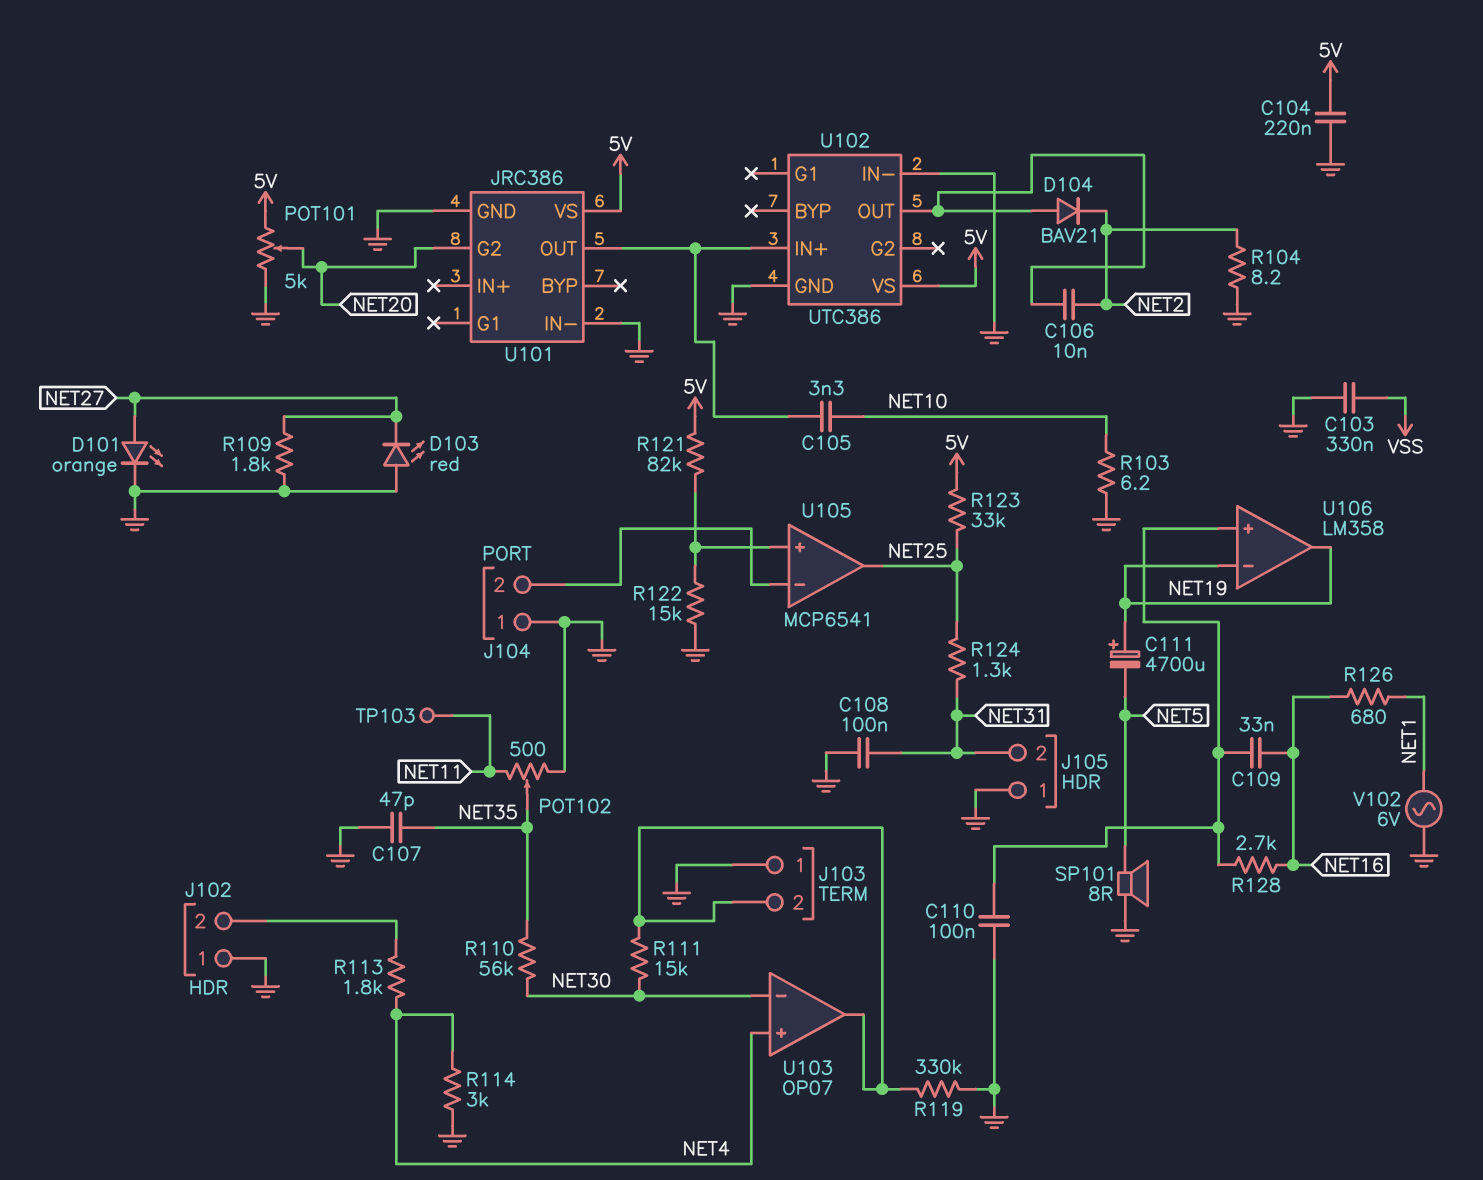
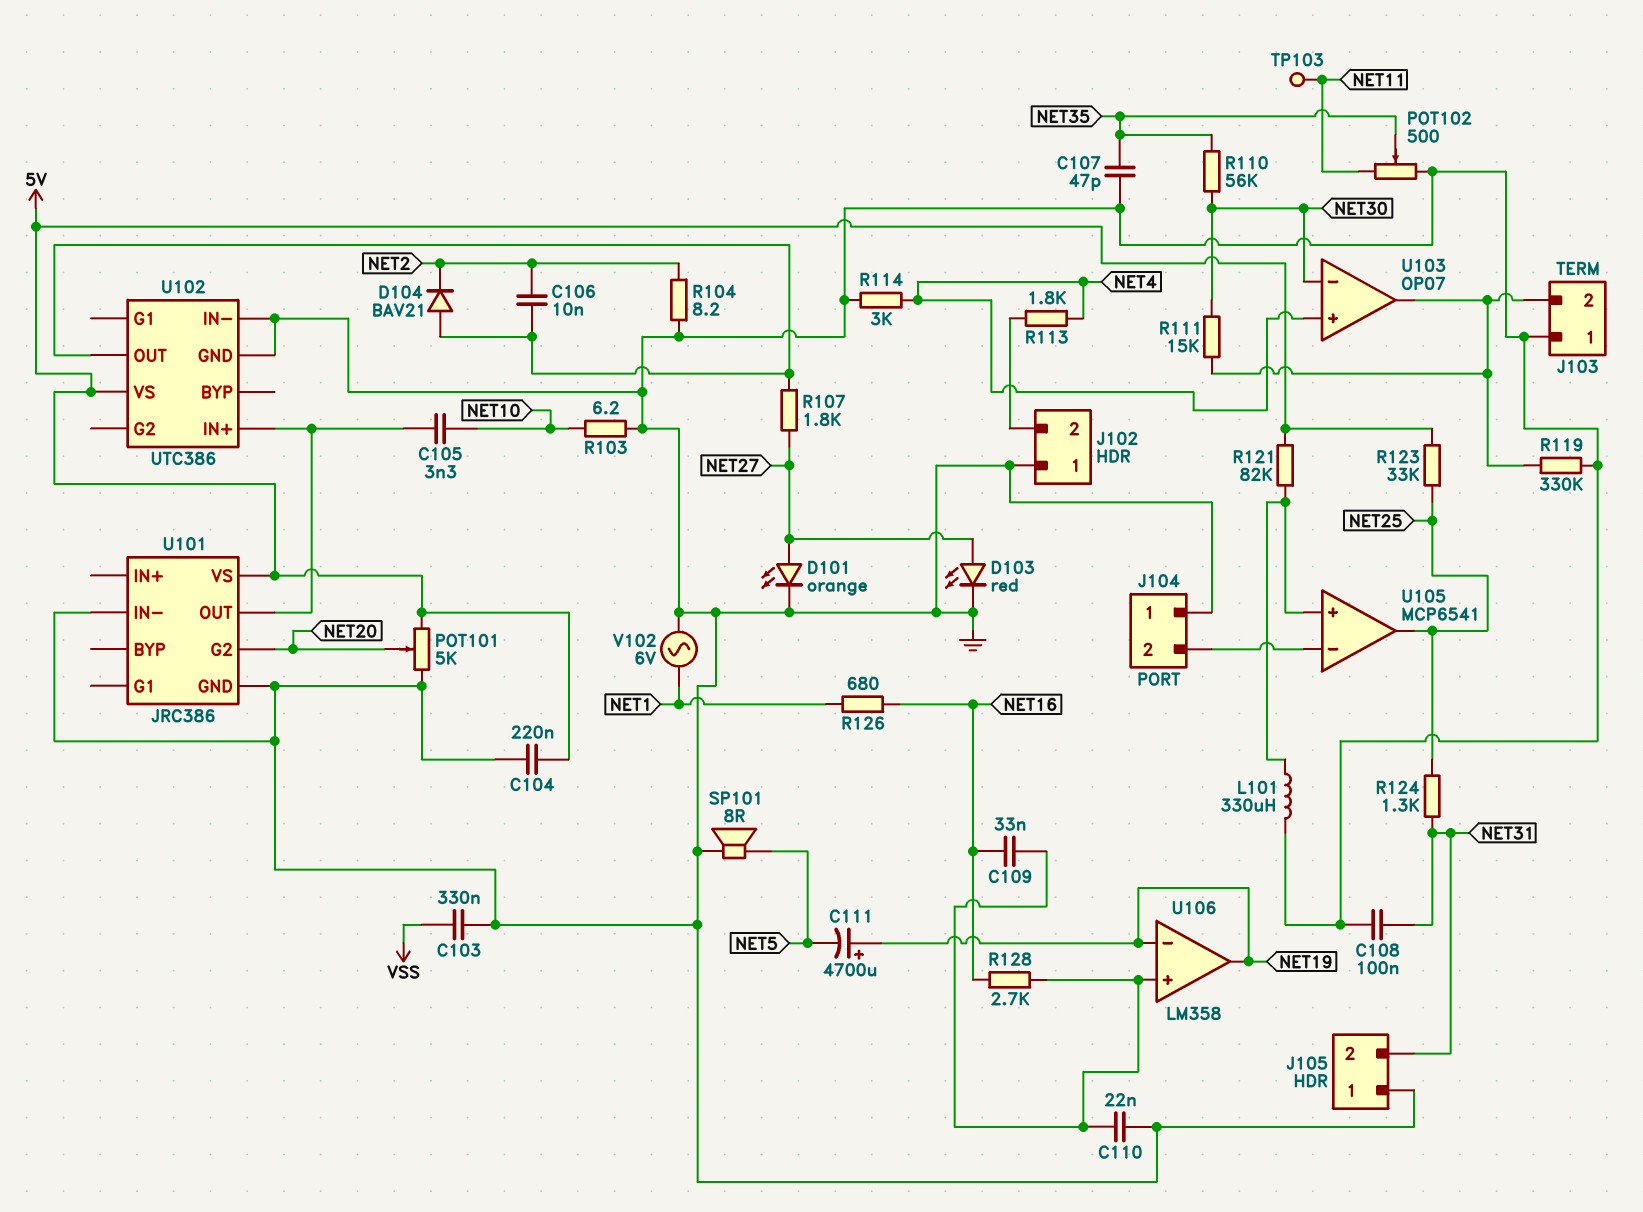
C110: 100nF (GND, U106/in+) -> 22nF (GND, U106/in+)
D103: LED red (A GND, K NET27) -> LED red (A NET27, K GND)
L101: none -> 330uH (GND, U105/in+)
R107: none -> 1.8k (NET27, U102/OUT)
R109: 1.8k (GND, NET27) -> none
R122: 15k (GND, U105/in+) -> none

